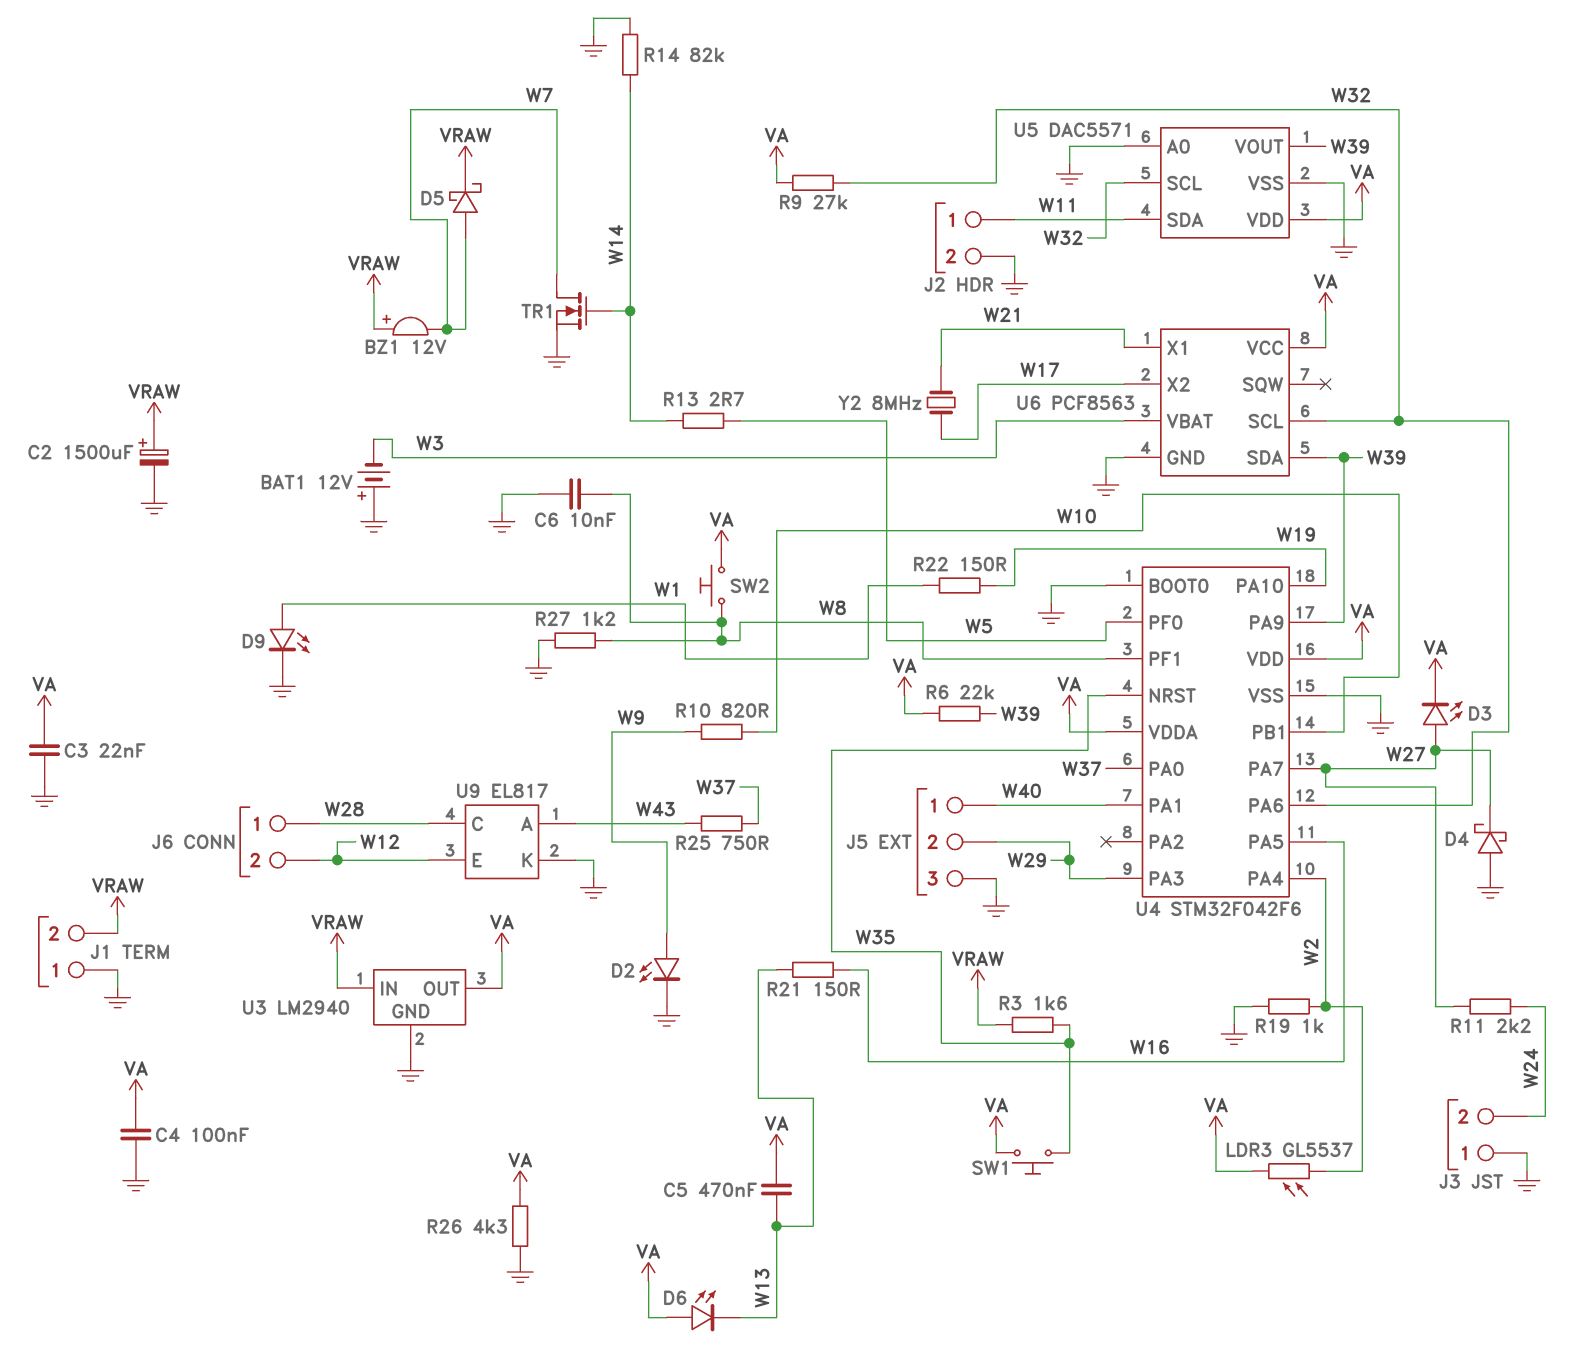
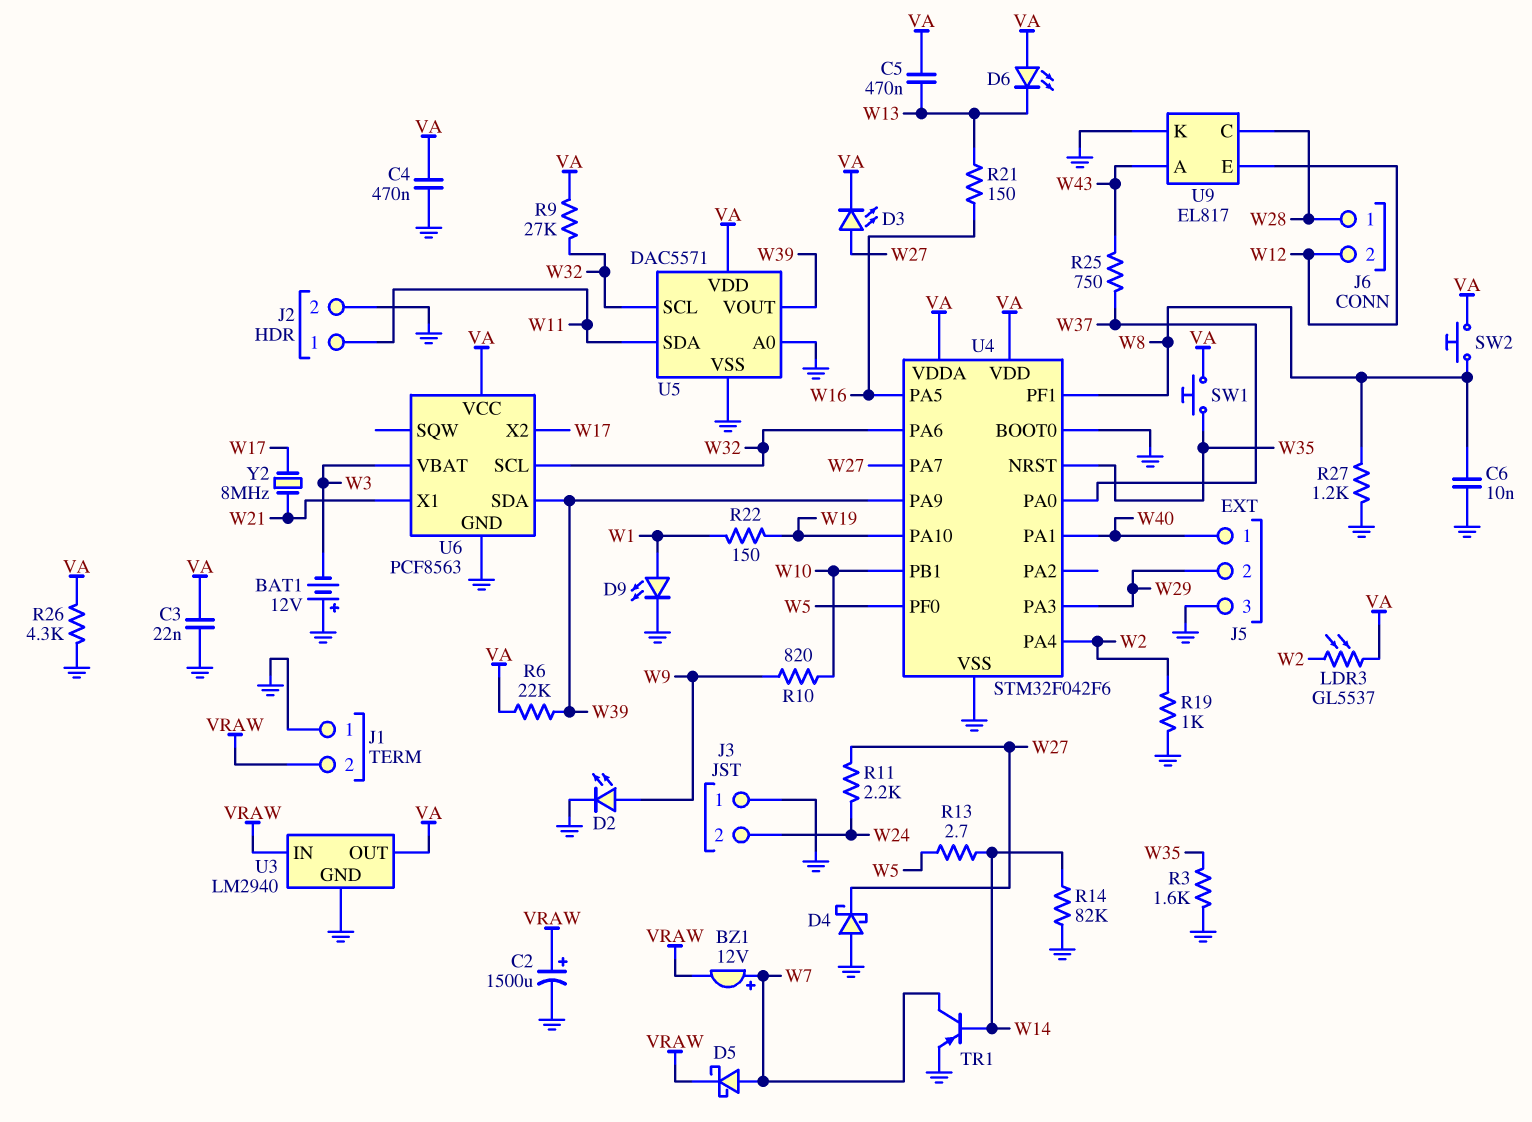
BZ1: buzzer 12V (plus VRAW, minus W7) -> buzzer 12V (plus W7, minus VRAW)
C4: 100nF (GND, VA) -> 470nF (GND, VA)
R3: 1.6k (VRAW, W35) -> 1.6k (GND, W35)
TR1: NMOS (G W14, D W7, S GND) -> PNP (B W14, C W7, E GND)

